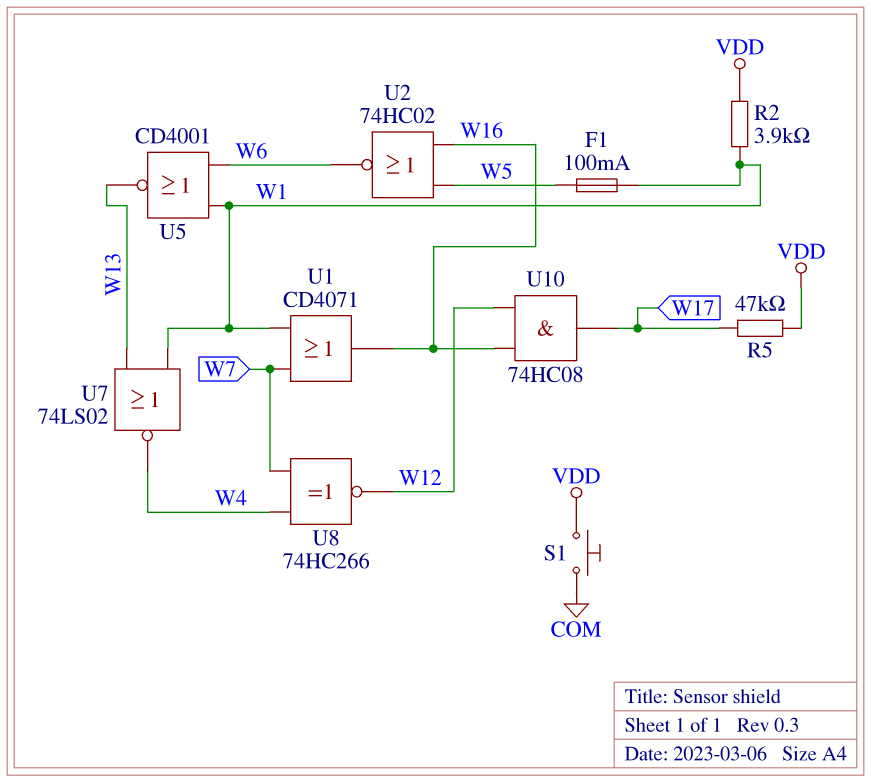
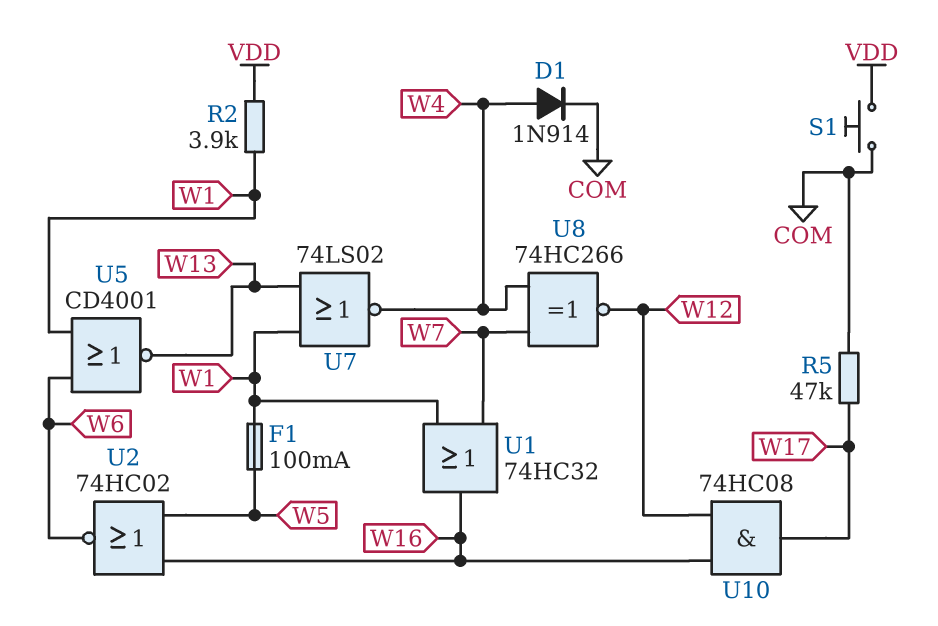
D1: none -> diode 1N914 (A W4, K COM)
R5: 47k (VDD, W17) -> 47k (COM, W17)
U1: OR CD4071 (in W1, in W7, out W16) -> OR 74HC32 (in W1, in W7, out W16)

